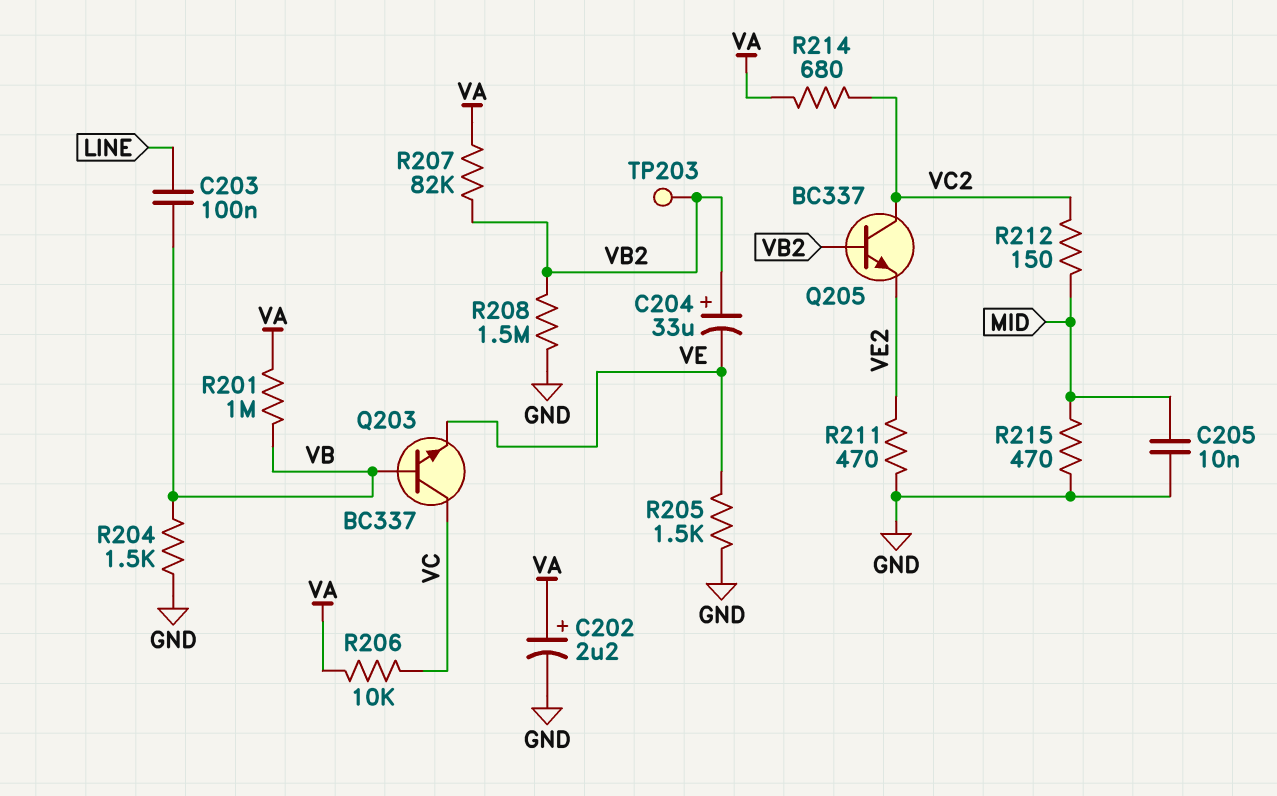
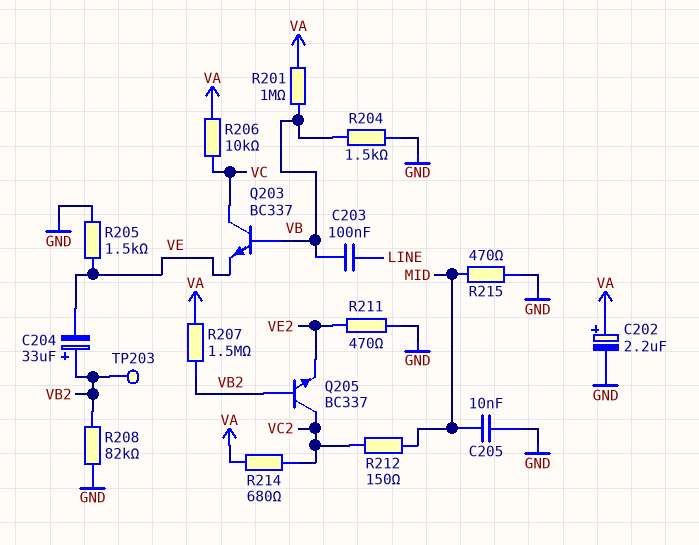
R207: 82k (VA, VB2) -> 1.5M (VA, VB2)
R208: 1.5M (GND, VB2) -> 82k (GND, VB2)

